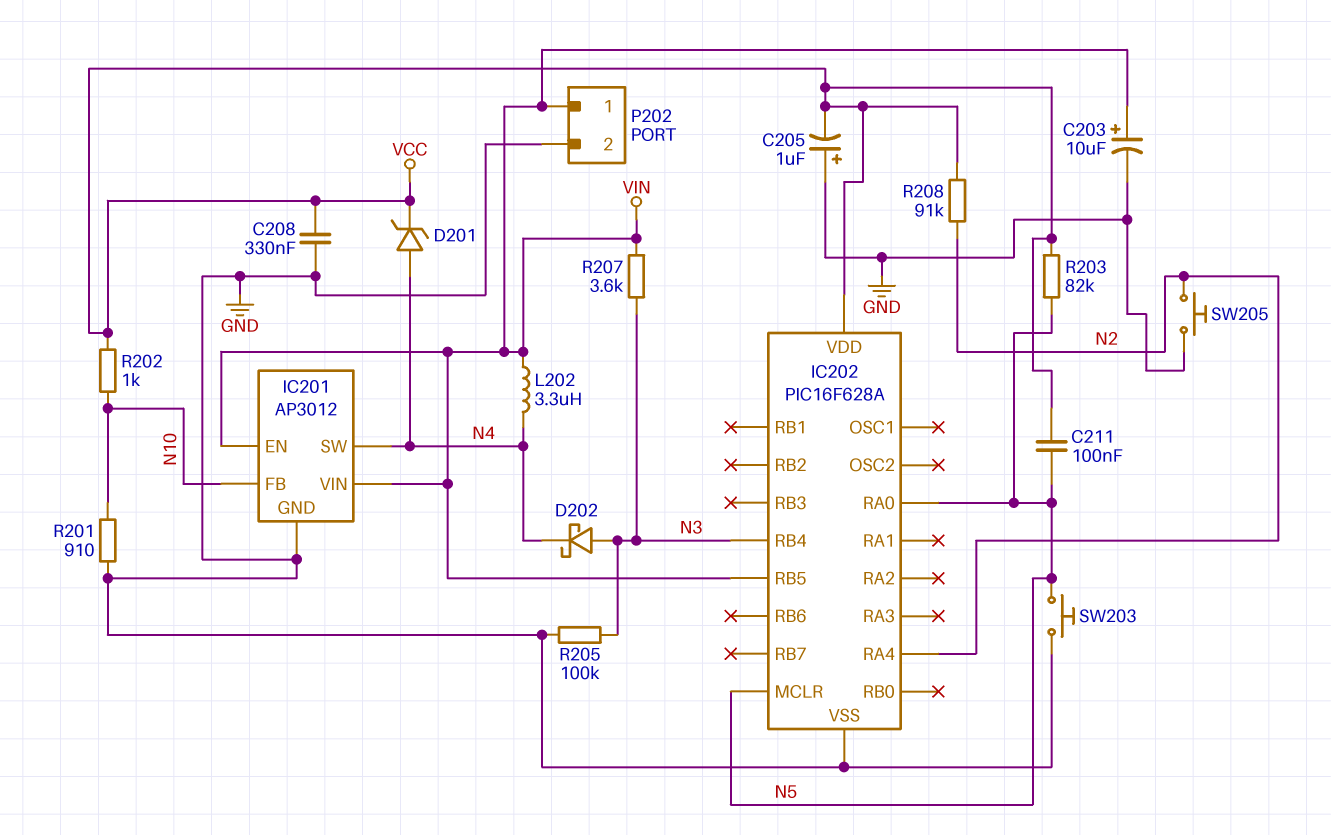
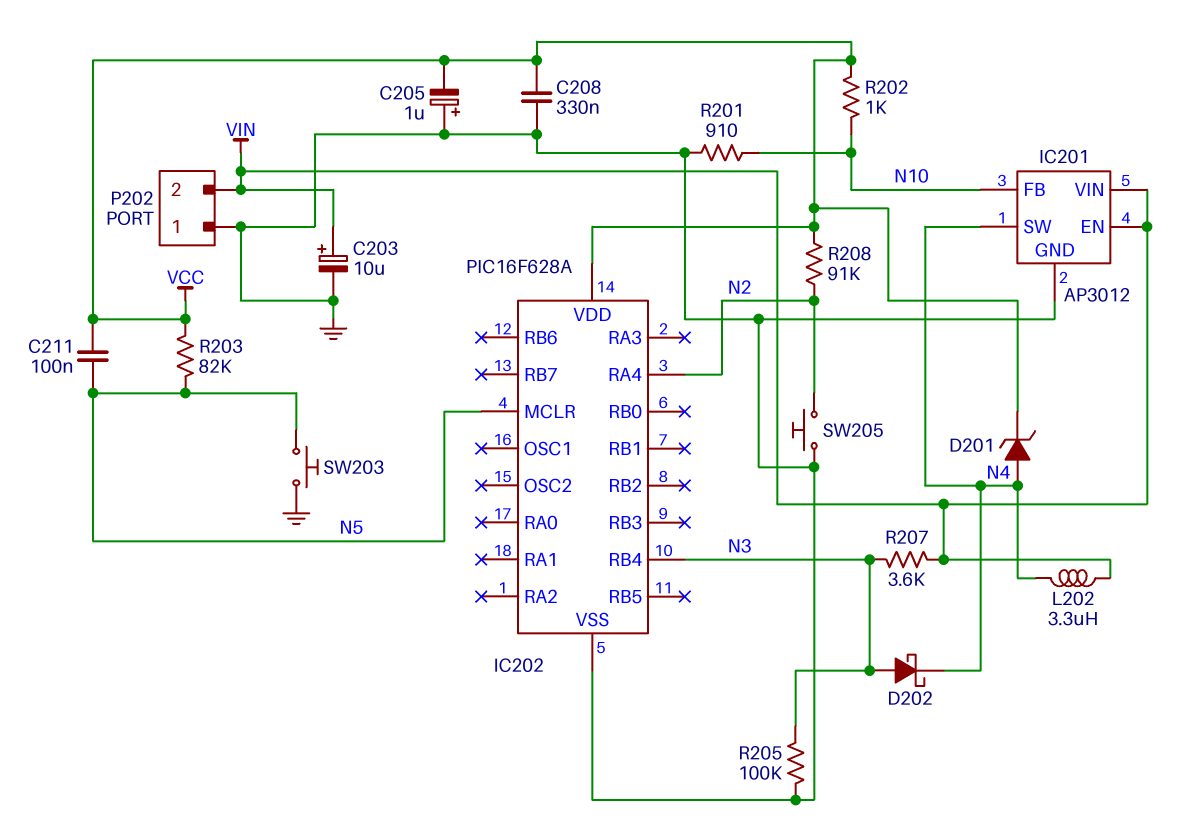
IC202 pin RA0: N5 -> none
IC202 pin RB5: VIN -> none
P202 pin 1: VIN -> GND
P202 pin 2: GND -> VIN

